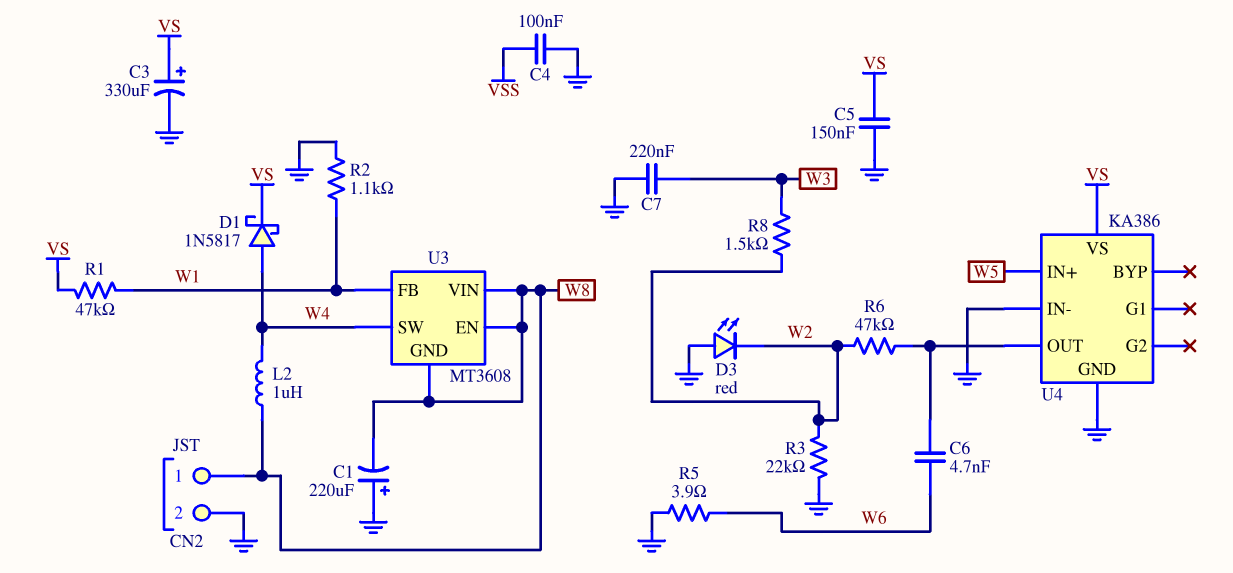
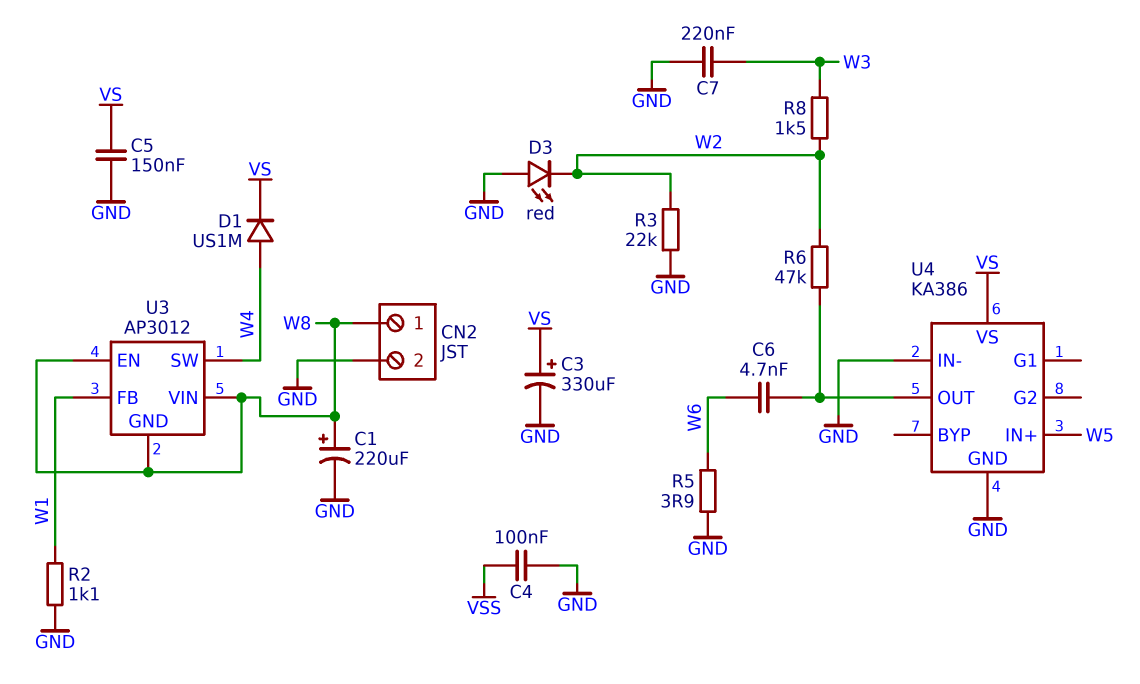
C1: 220uF (plus GND, minus W8) -> 220uF (plus W8, minus GND)
D1: schottky 1N5817 (A W4, K VS) -> diode US1M (A W4, K VS)
L2: 1uH (W4, W8) -> none
R1: 47k (VS, W1) -> none
U3: MT3608 -> AP3012

